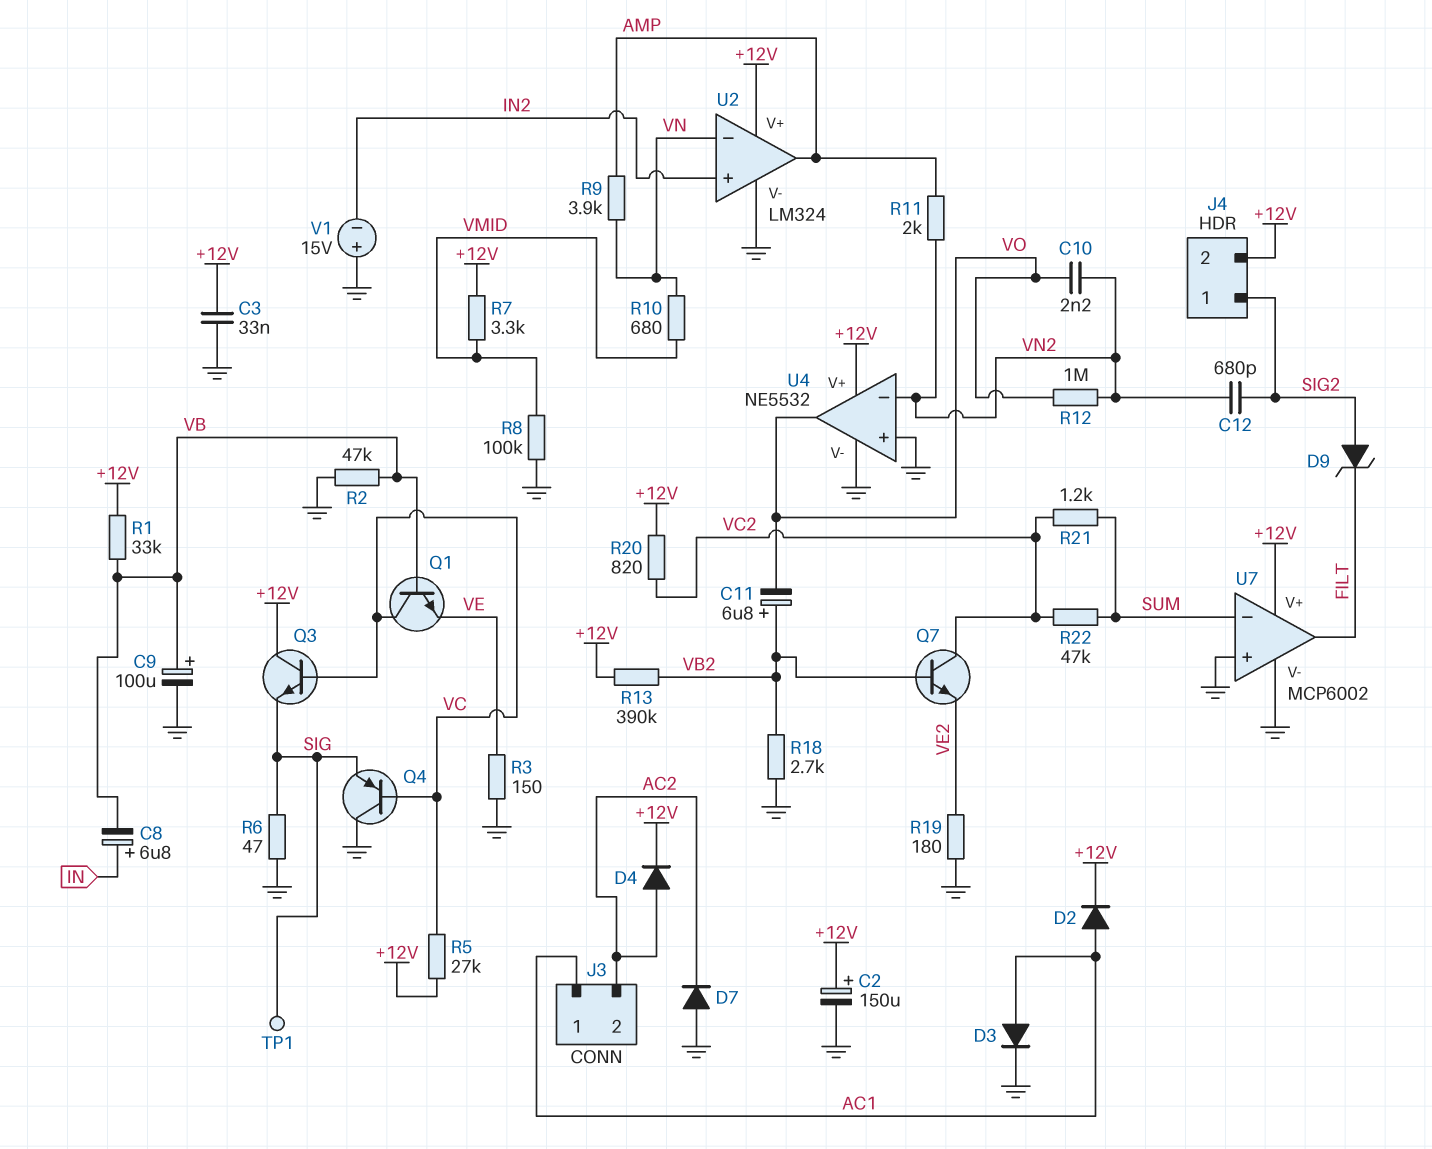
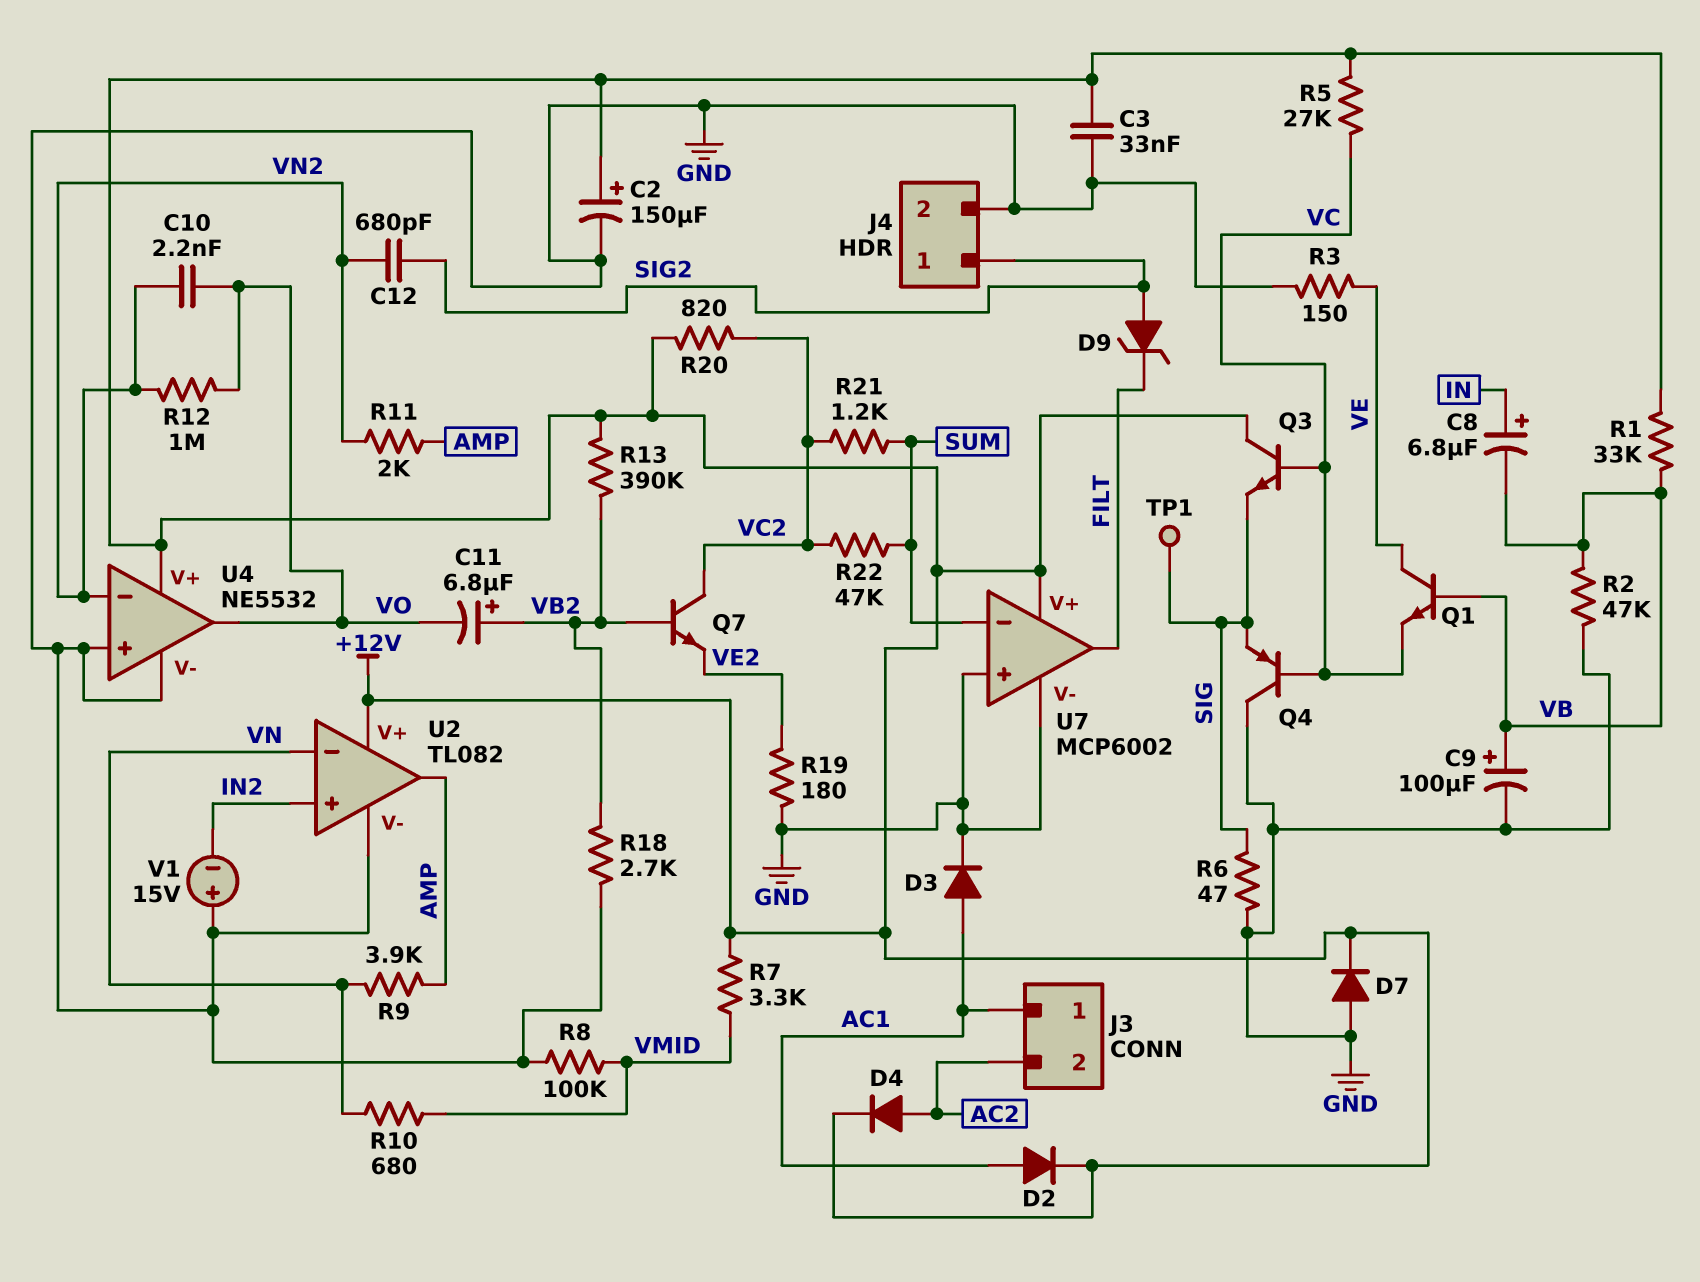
D7: diode (A GND, K AC2) -> diode (A GND, K +12V)
J4 pin 2: +12V -> GND
Q1: NPN (B VB, C VC, E VE) -> NPN (B VB, C VE, E VC)
U2: LM324 -> TL082

